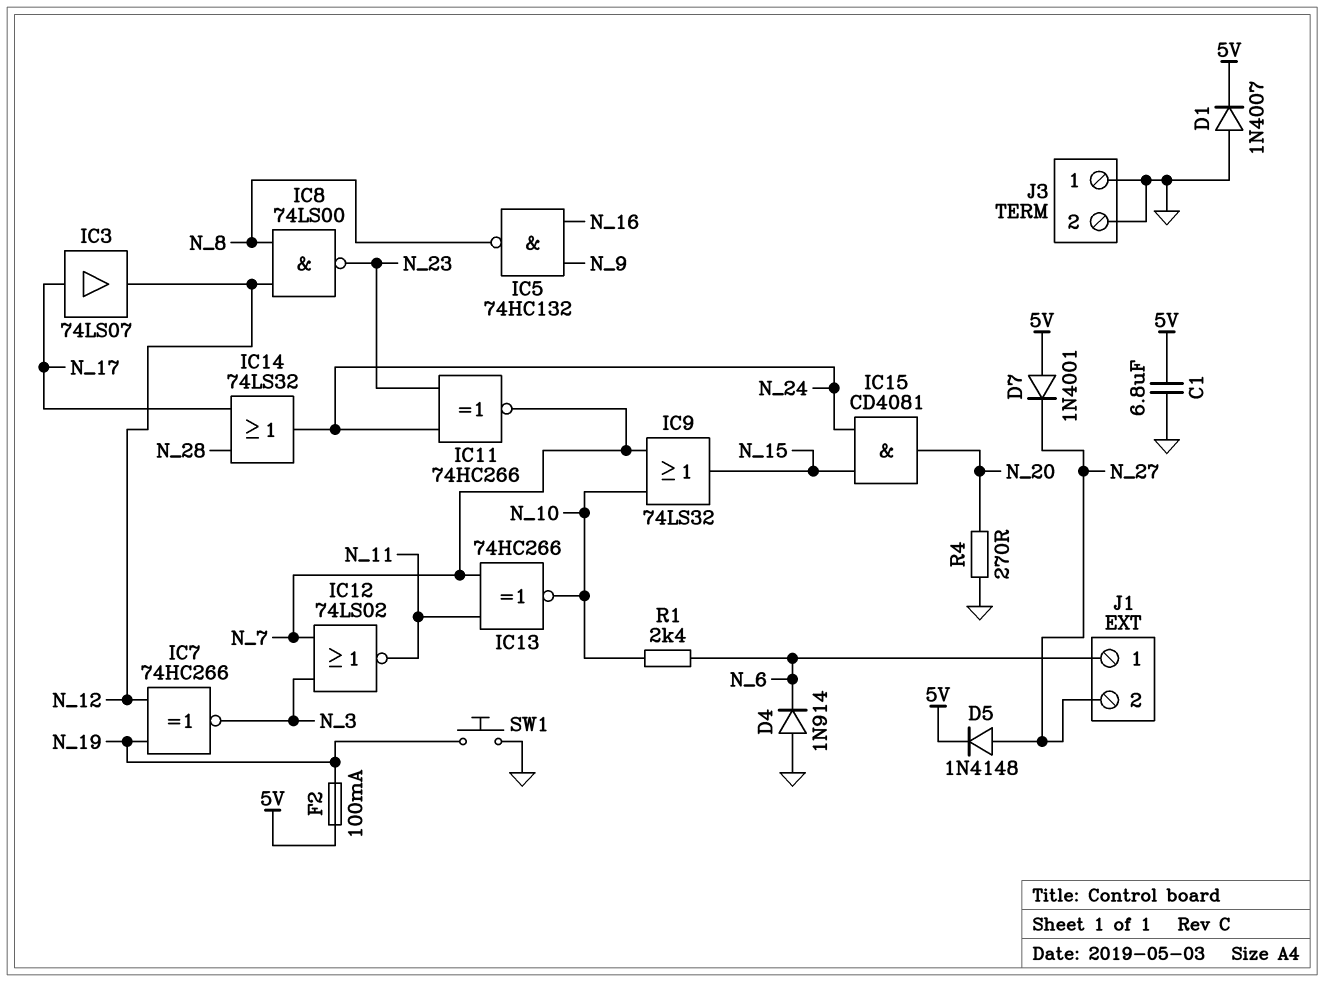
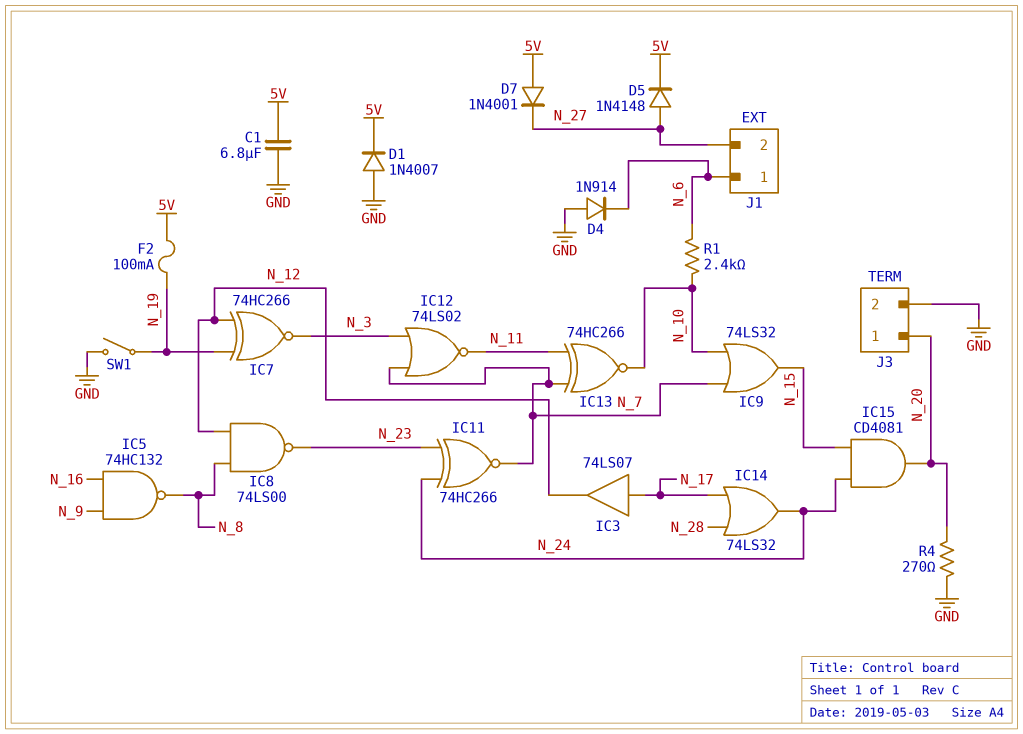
J3 pin 1: GND -> N_20
SW1: button (GND, N_19) -> switch (GND, N_19)

